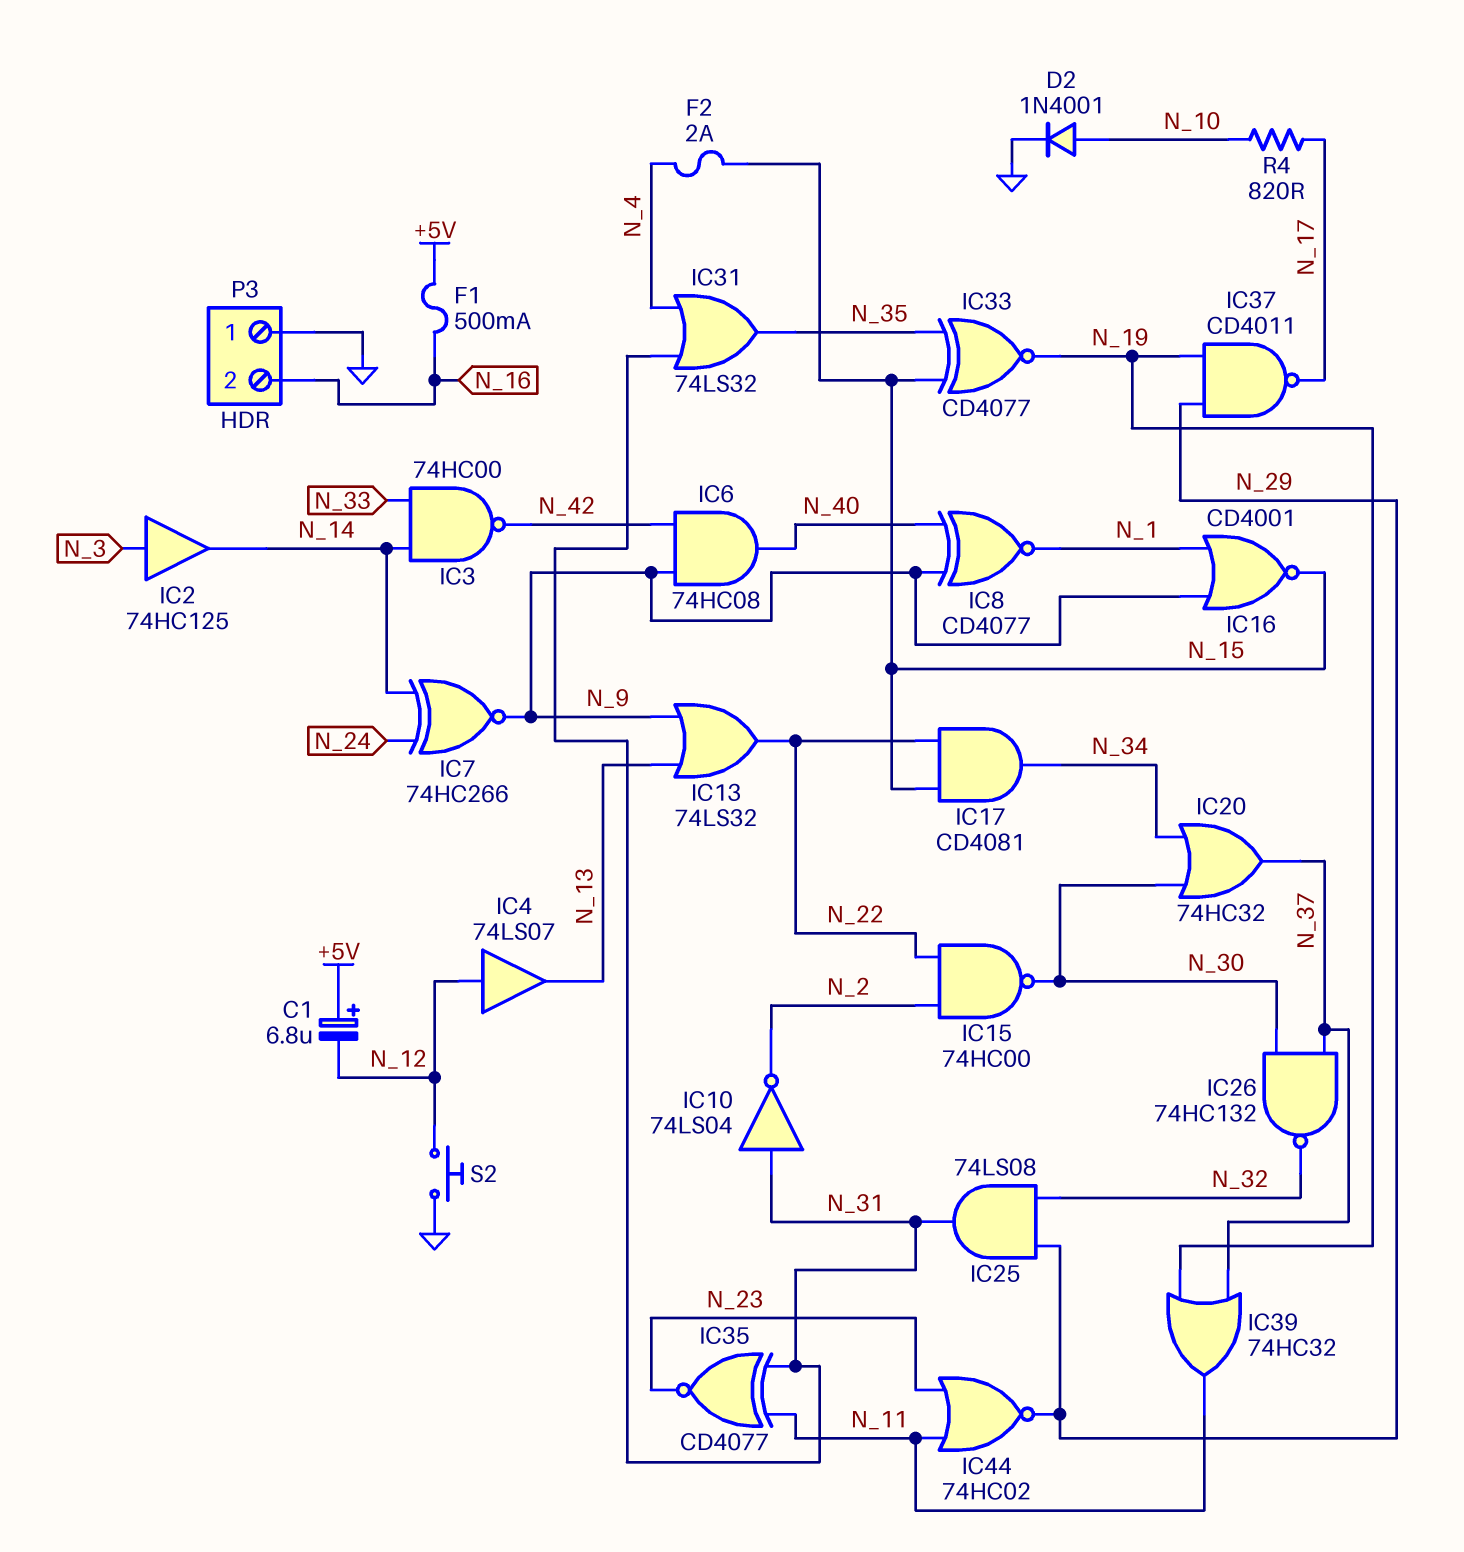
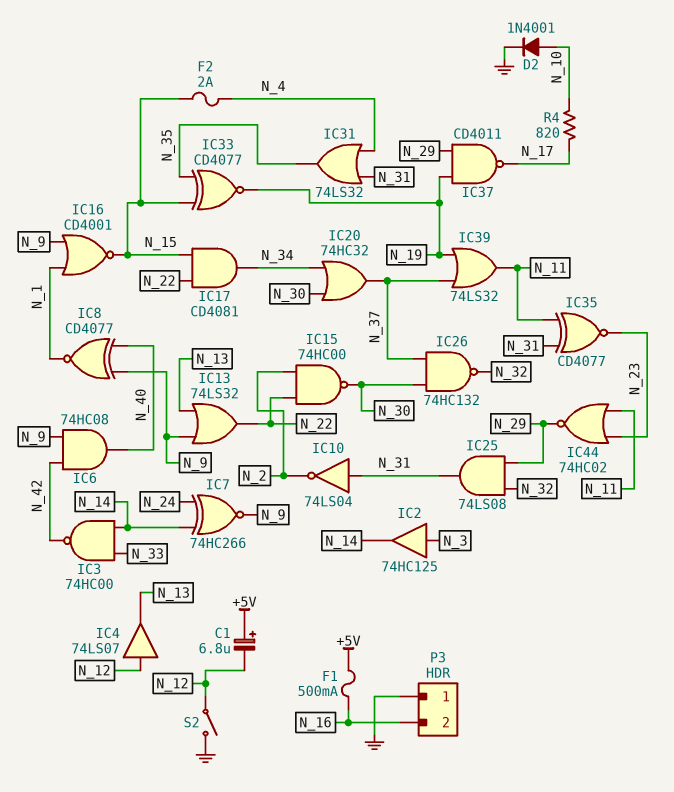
IC39: OR 74HC32 (in N_19, in N_37, out N_11) -> OR 74LS32 (in N_19, in N_37, out N_11)
S2: button (GND, N_12) -> switch (GND, N_12)

